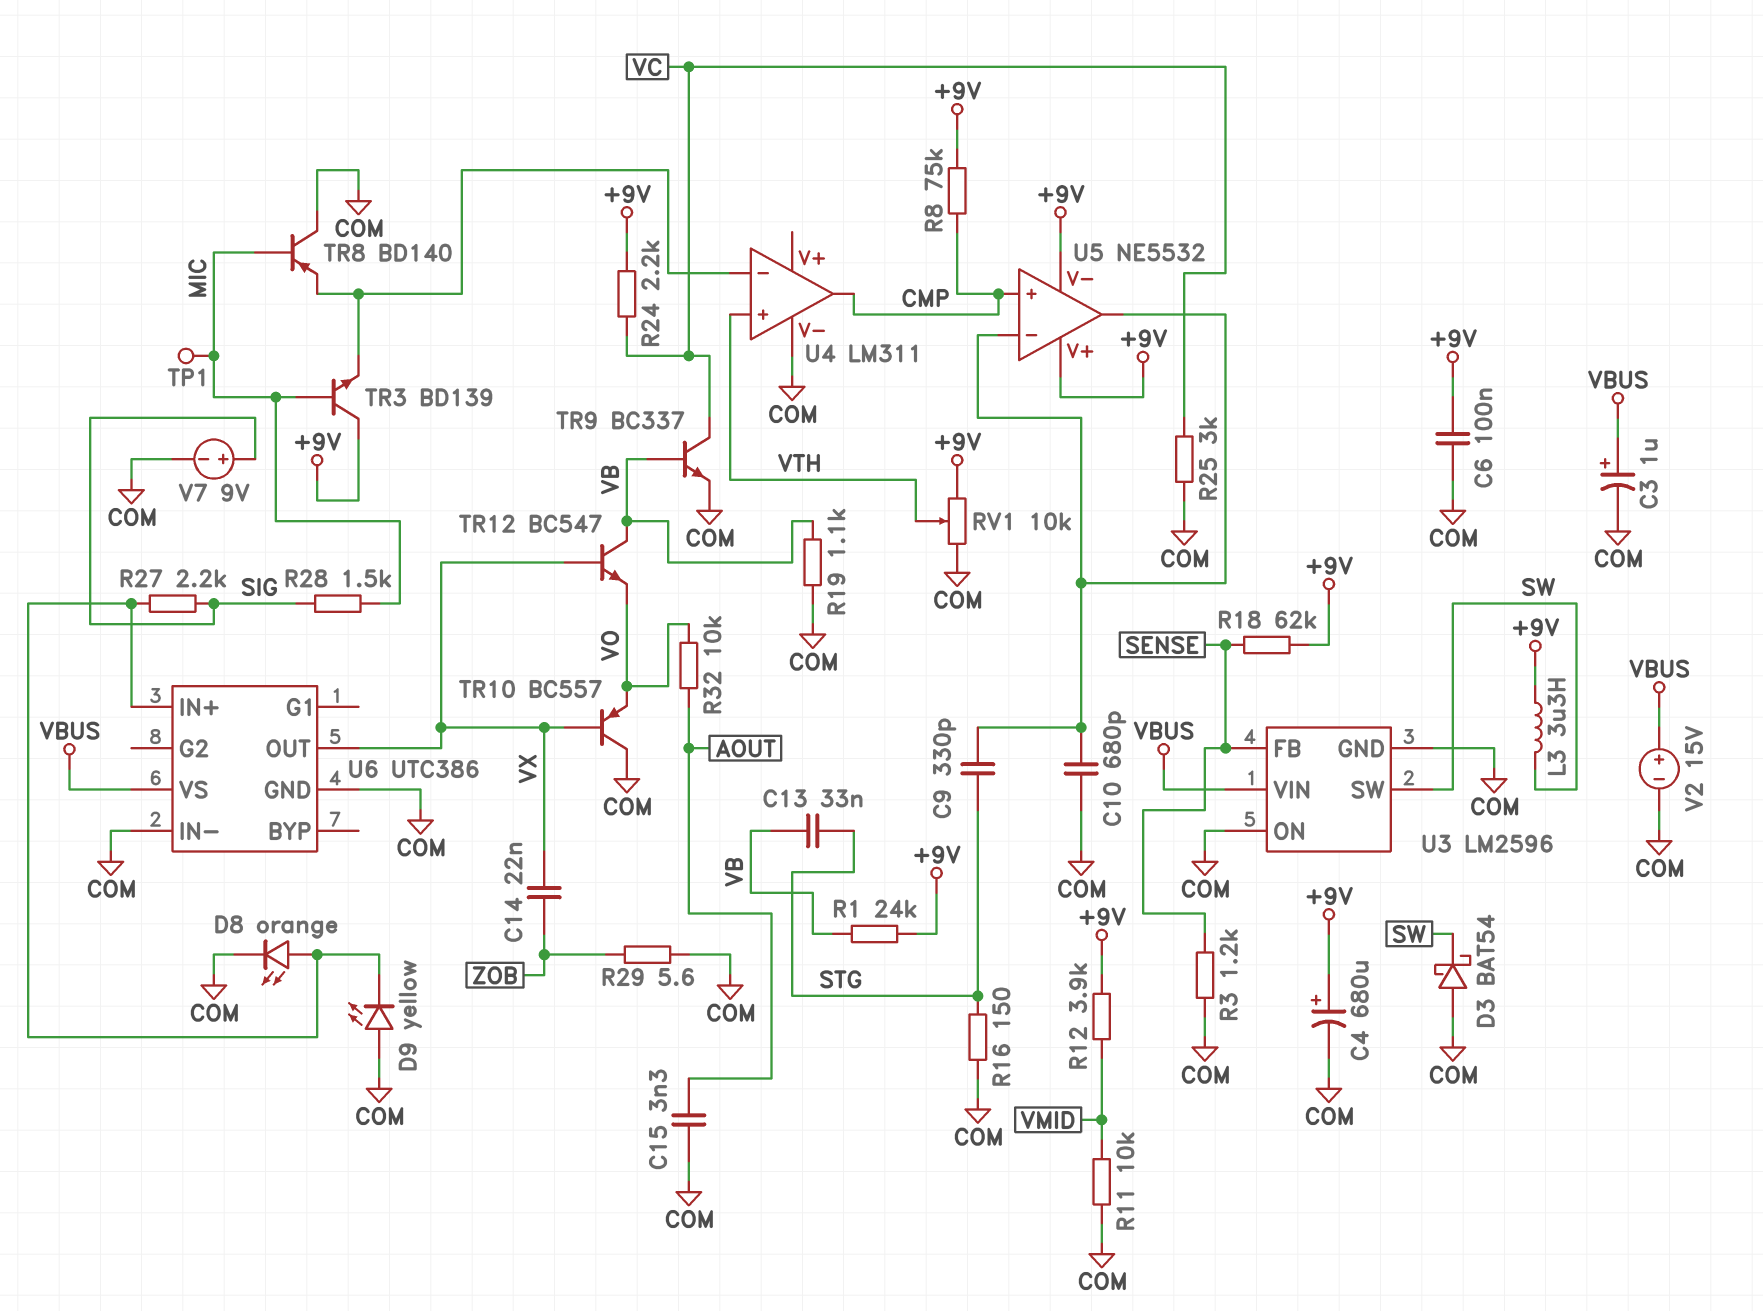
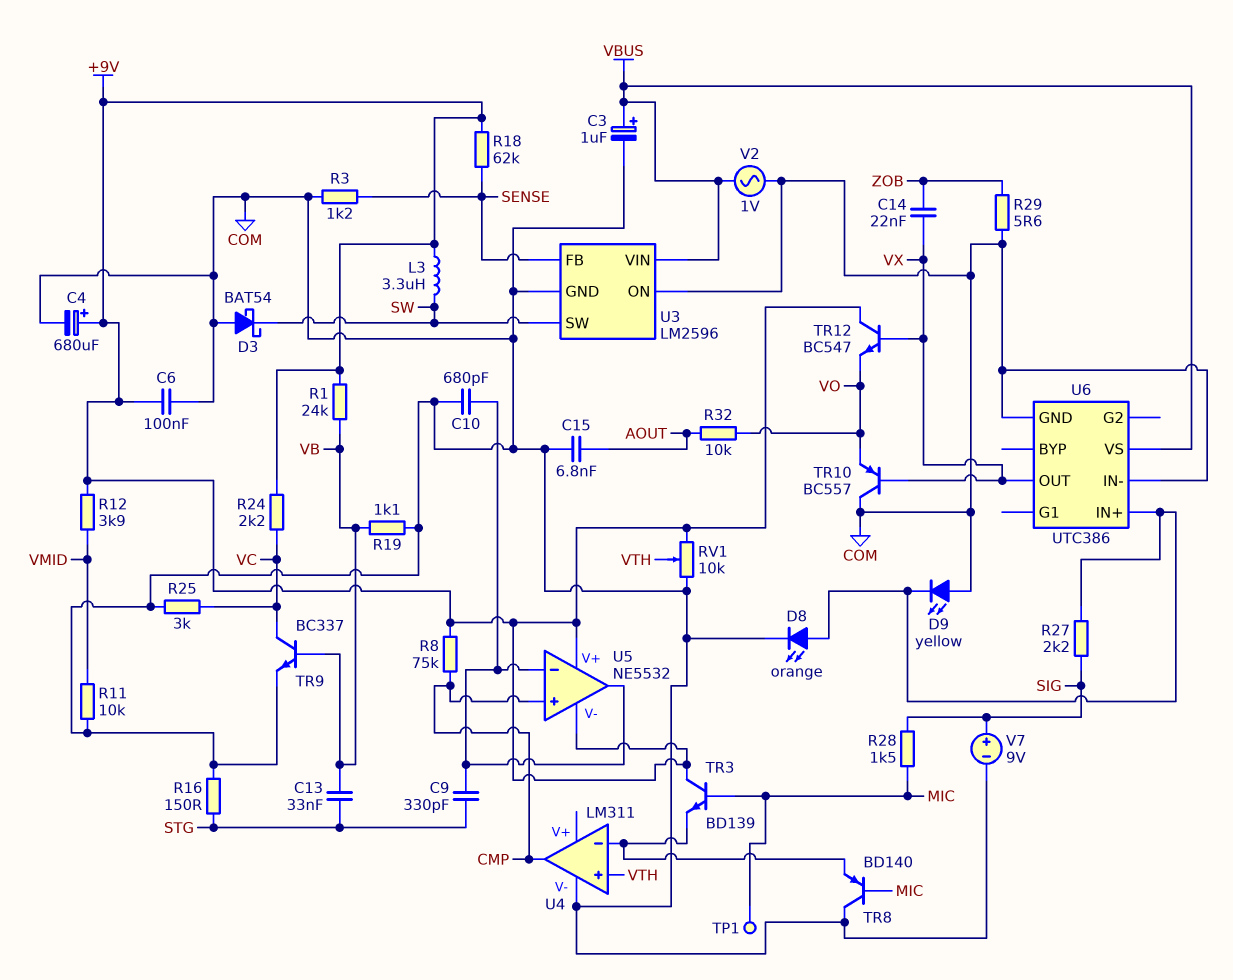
C15: 3.3nF (AOUT, COM) -> 6.8nF (AOUT, COM)
TR12: NPN BC547 (B VX, C VB, E VO) -> NPN BC547 (B VX, C +9V, E VO)
V2: 15V (plus VBUS, minus COM) -> AC 1V (COM, VBUS)

